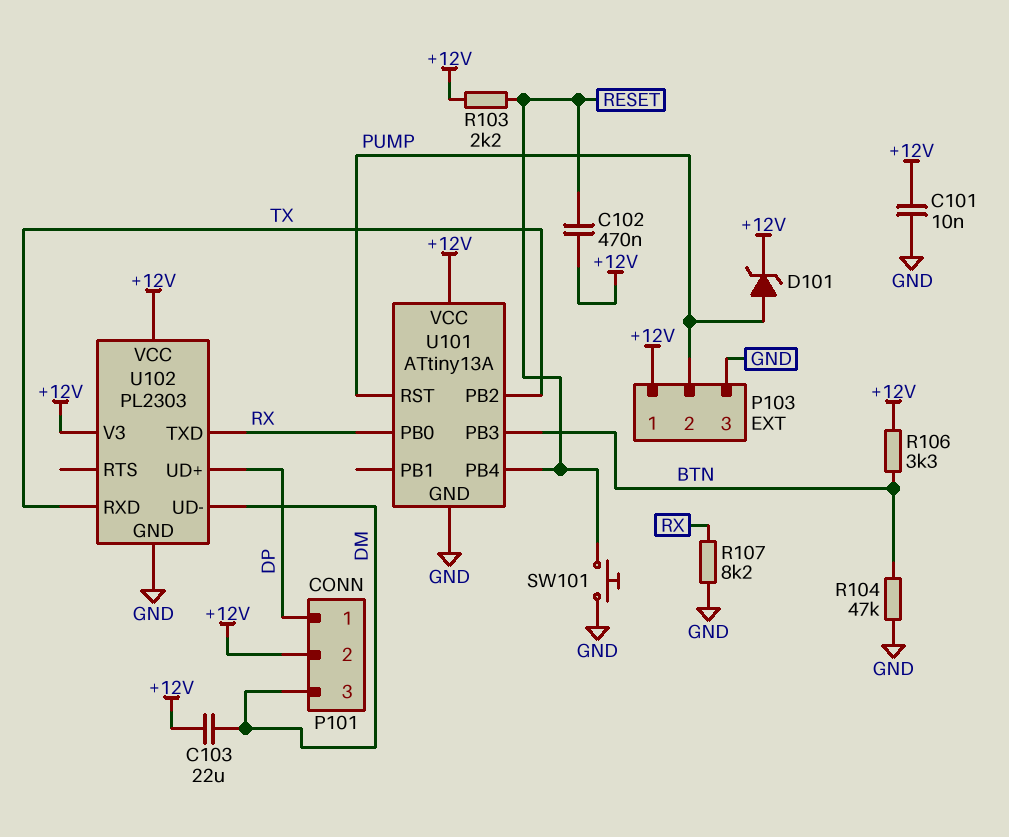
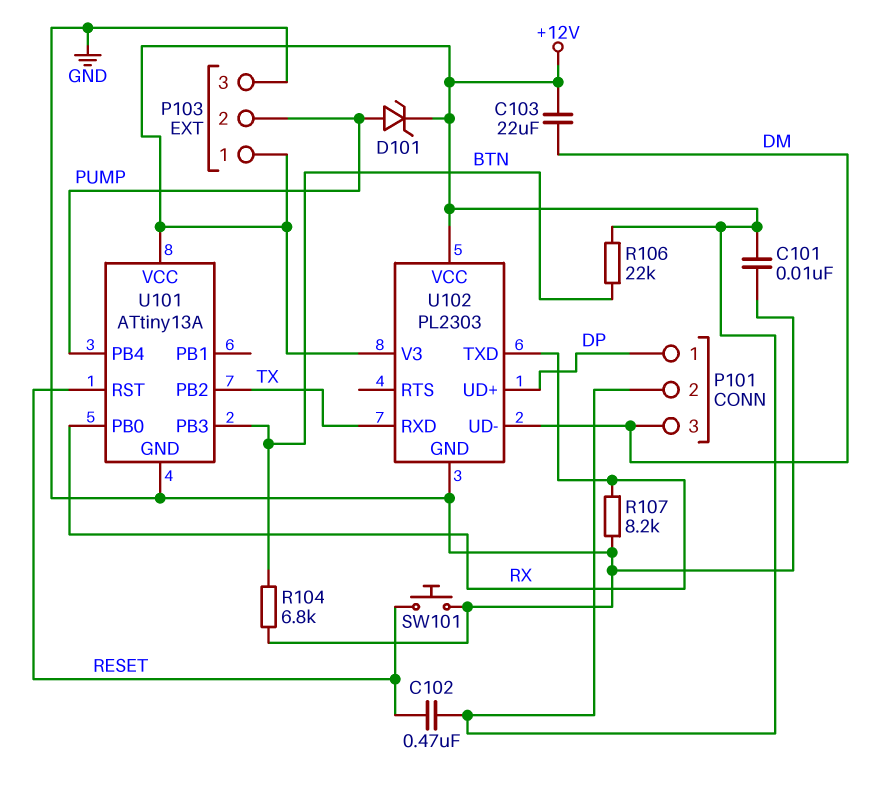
R103: 2.2k (+12V, RESET) -> none
R104: 47k (BTN, GND) -> 6.8k (BTN, GND)
R106: 3.3k (+12V, BTN) -> 22k (+12V, BTN)
U101 pin PB4: RESET -> PUMP
U101 pin RST: PUMP -> RESET

